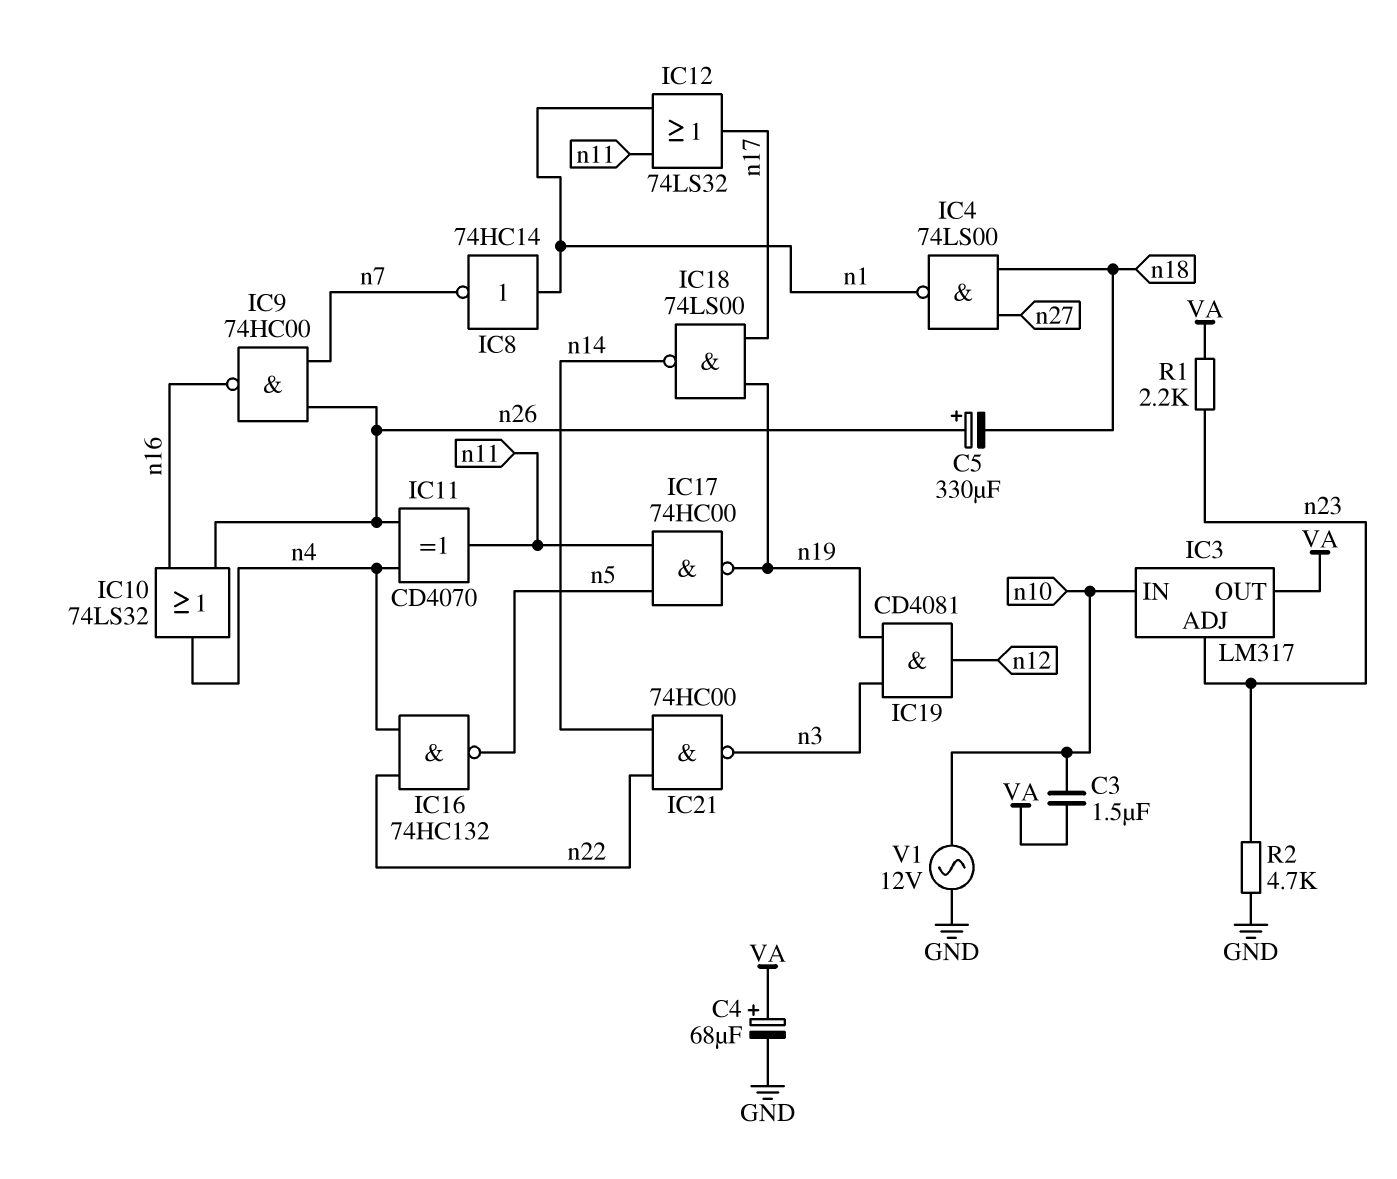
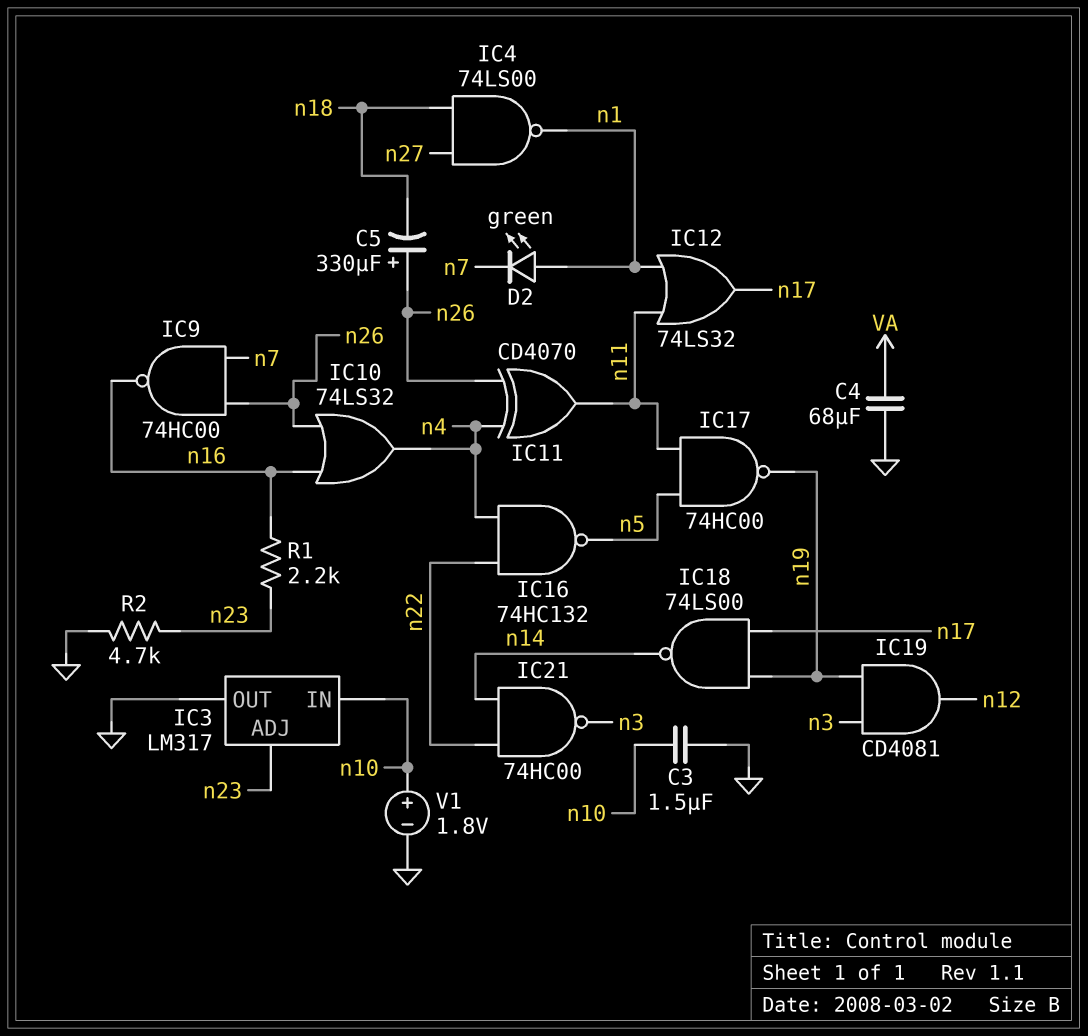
C3: 1.5uF (VA, n10) -> 1.5uF (GND, n10)
C4: 68uF (plus VA, minus GND) -> 68uF (GND, VA)
D2: none -> LED green (A n1, K n7)
IC3 pin OUT: VA -> GND
IC8: NOT 74HC14 (in n1, out n7) -> none
R1: 2.2k (VA, n23) -> 2.2k (n16, n23)
V1: AC 12V (GND, n10) -> 1.8V (plus n10, minus GND)

